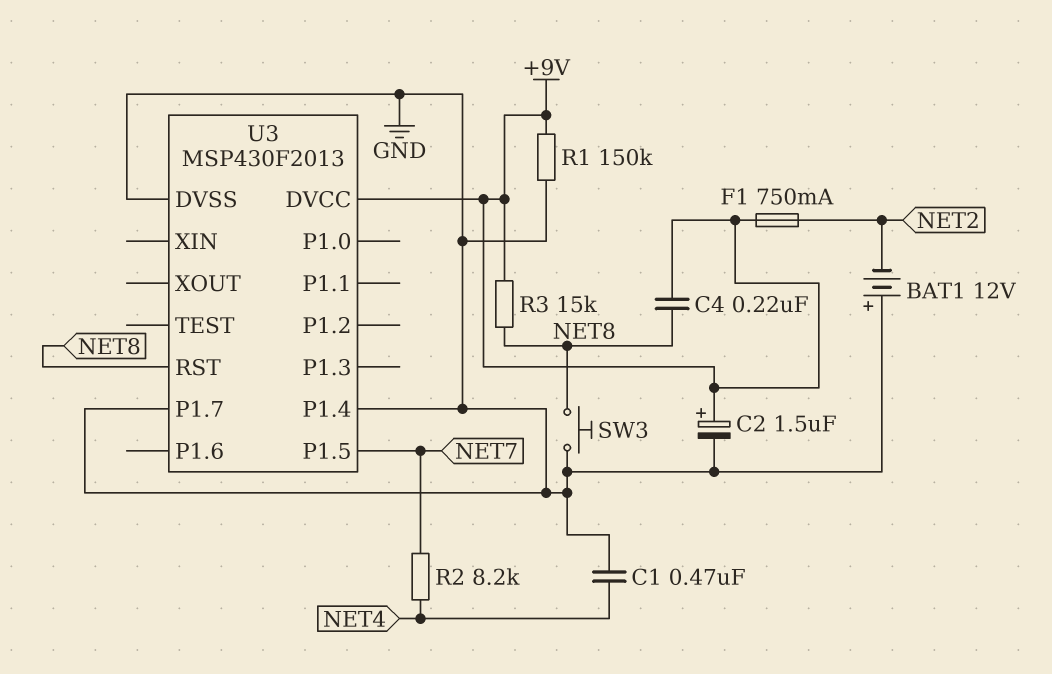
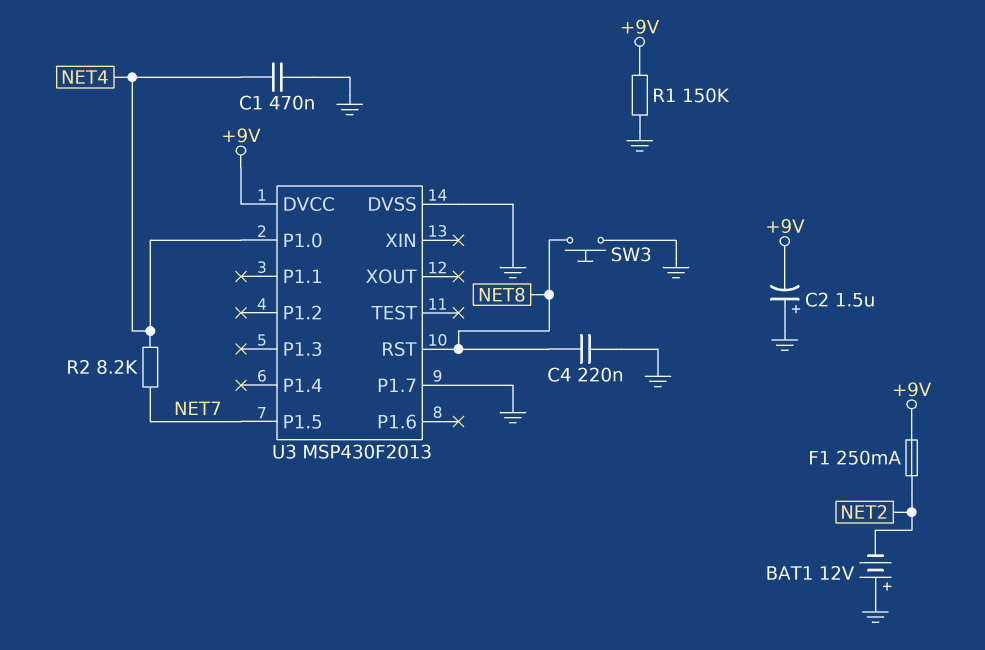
C2: 1.5uF (plus +9V, minus GND) -> 1.5uF (plus GND, minus +9V)
C4: 220nF (+9V, NET8) -> 220nF (GND, NET8)
F1: 750mA (+9V, NET2) -> 250mA (+9V, NET2)
R3: 15k (+9V, NET8) -> none
U3 pin P1.0: none -> NET4
U3 pin P1.4: GND -> none

